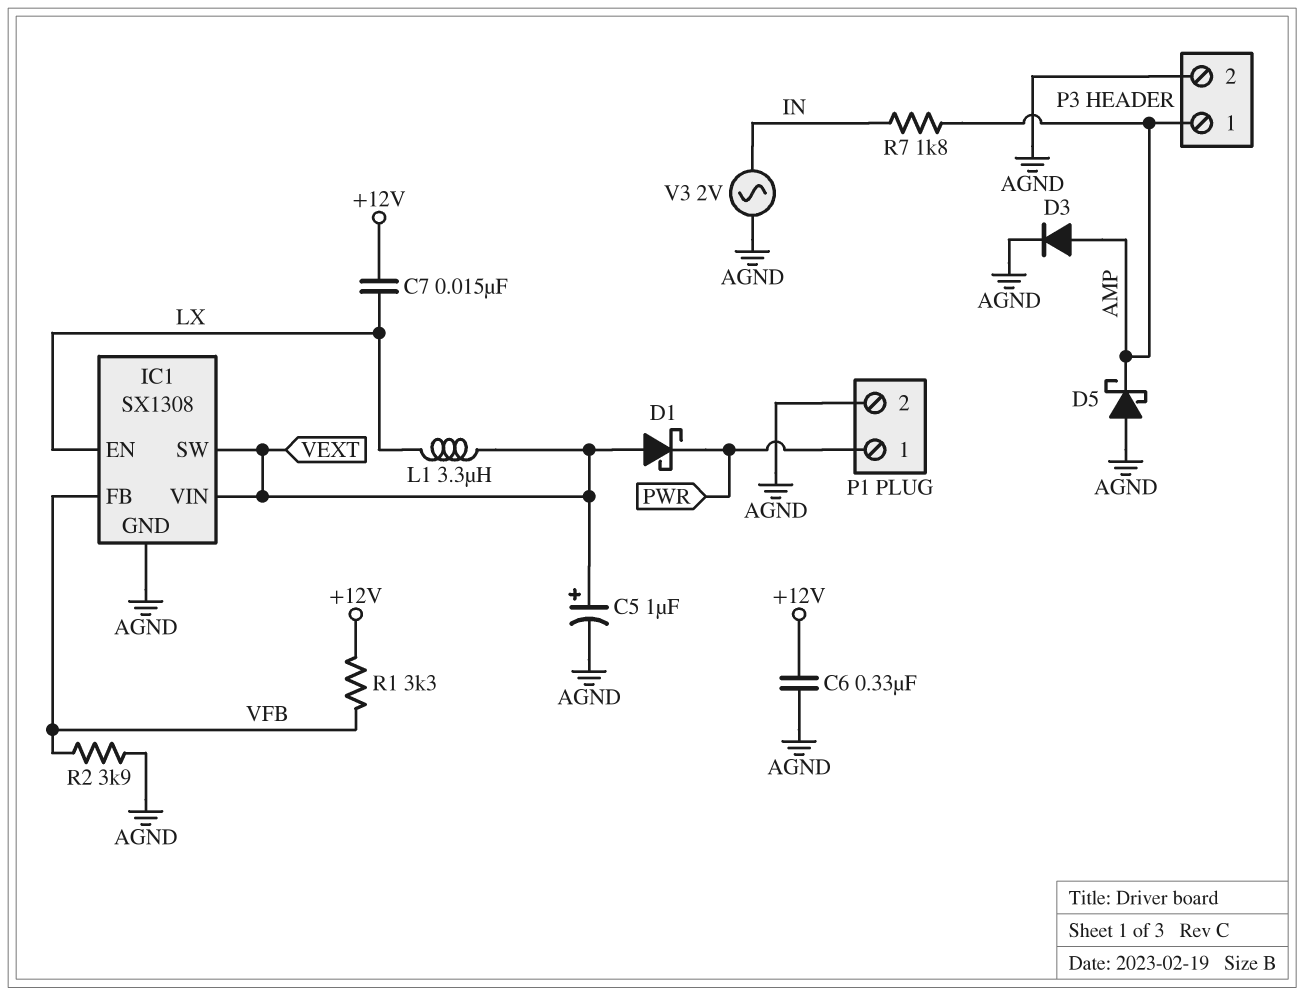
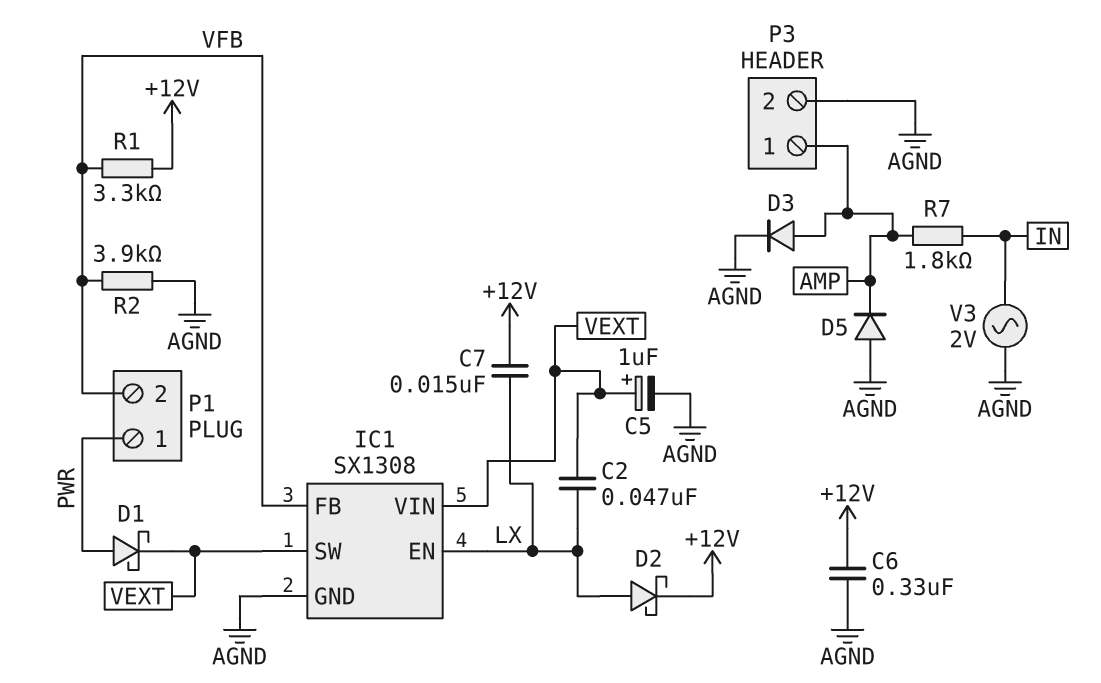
C2: none -> 47nF (LX, VEXT)
D1: schottky (A VEXT, K PWR) -> schottky (A PWR, K VEXT)
D2: none -> schottky (A LX, K +12V)
D5: schottky (A AGND, K AMP) -> diode (A AGND, K AMP)
L1: 3.3uH (LX, VEXT) -> none
P1 pin 2: AGND -> VFB

